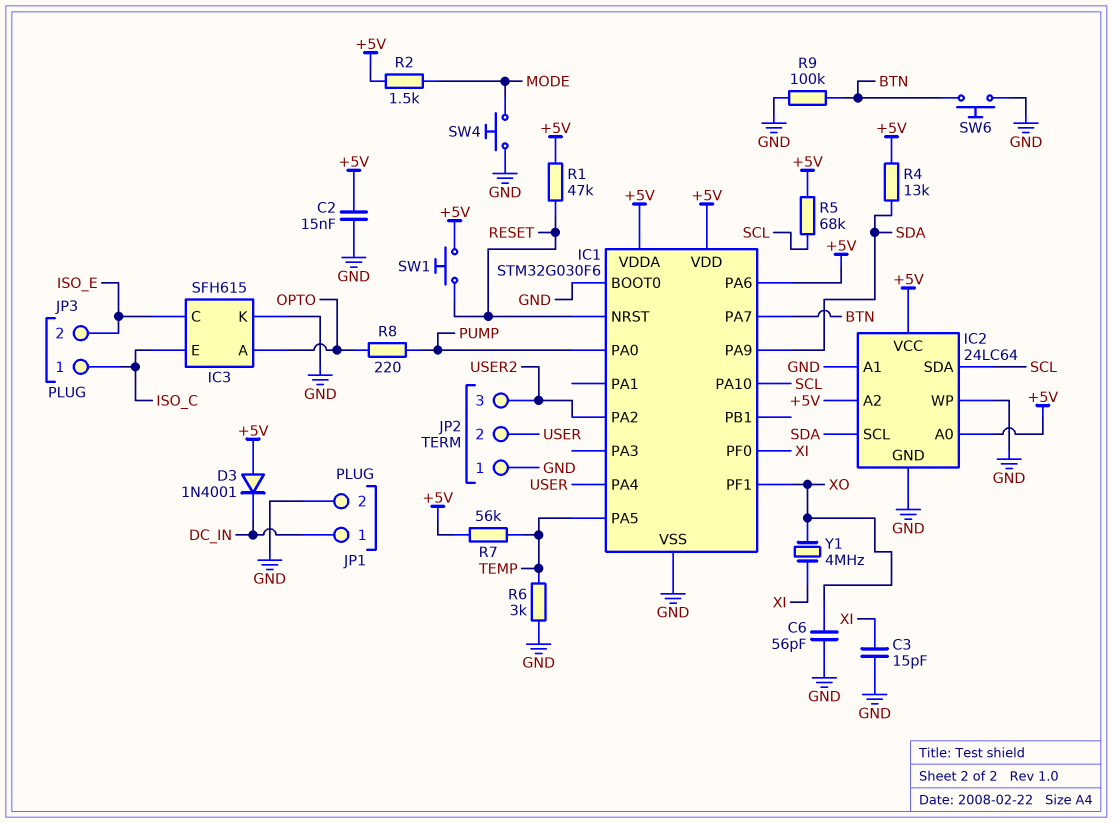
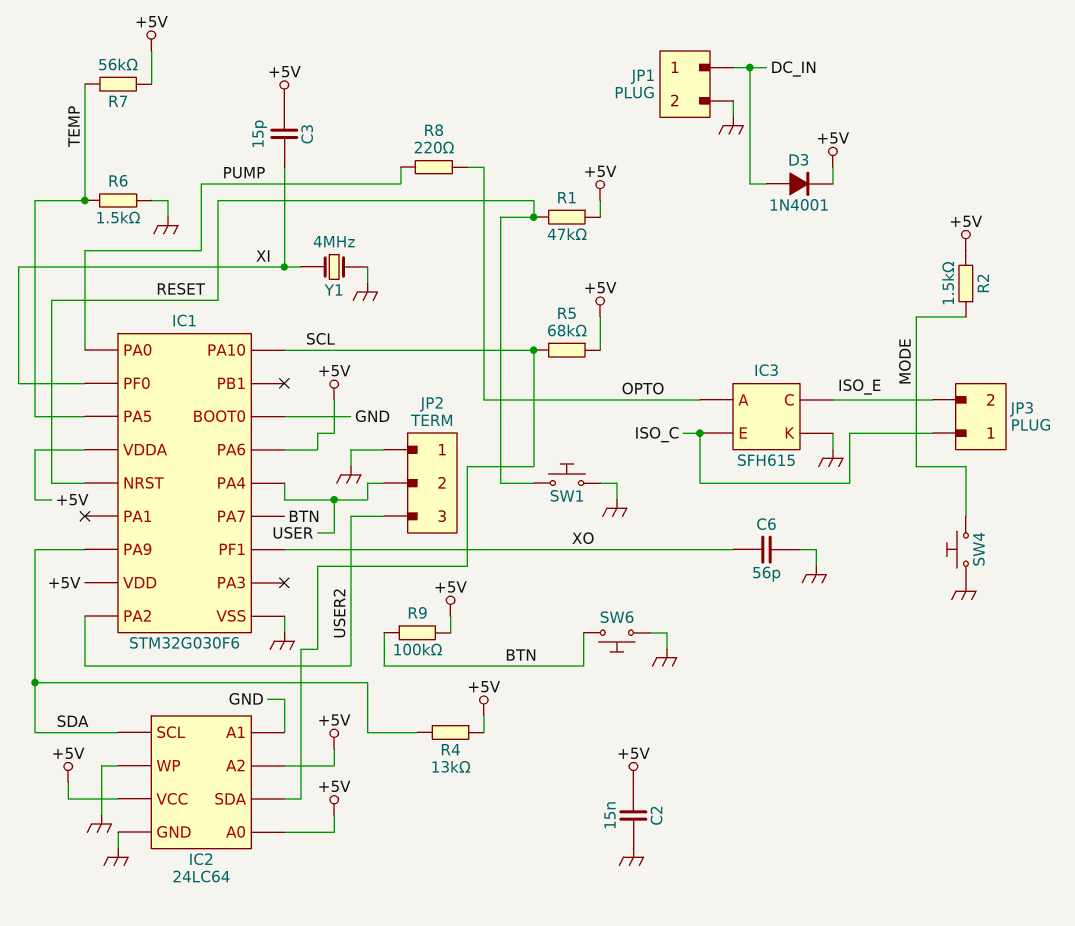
C3: 15pF (GND, XI) -> 15pF (+5V, XI)
D3: diode 1N4001 (A +5V, K DC_IN) -> diode 1N4001 (A DC_IN, K +5V)
R6: 3k (GND, TEMP) -> 1.5k (GND, TEMP)
R9: 100k (BTN, GND) -> 100k (+5V, BTN)
SW1: button (+5V, RESET) -> button (GND, RESET)
Y1: 4MHz (XI, XO) -> 4MHz (GND, XI)

